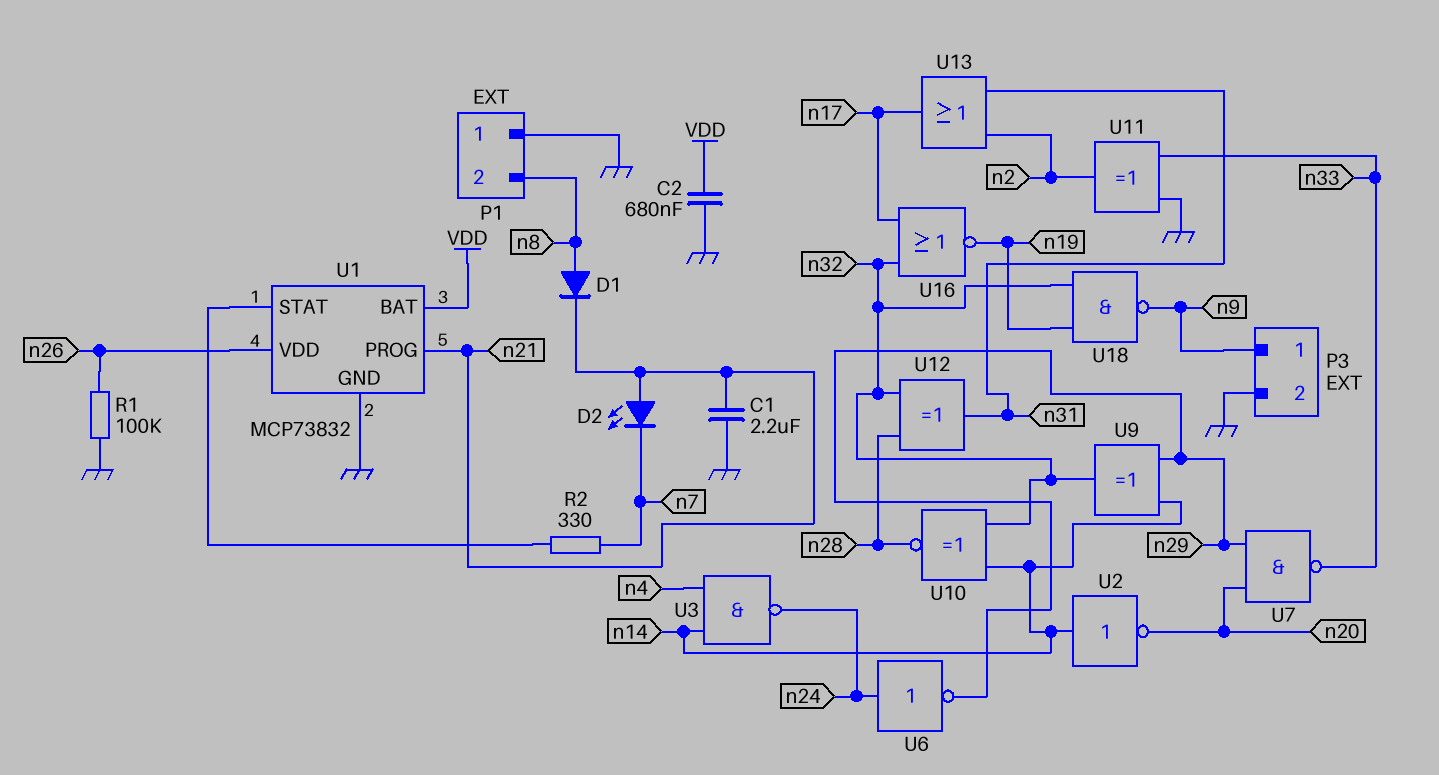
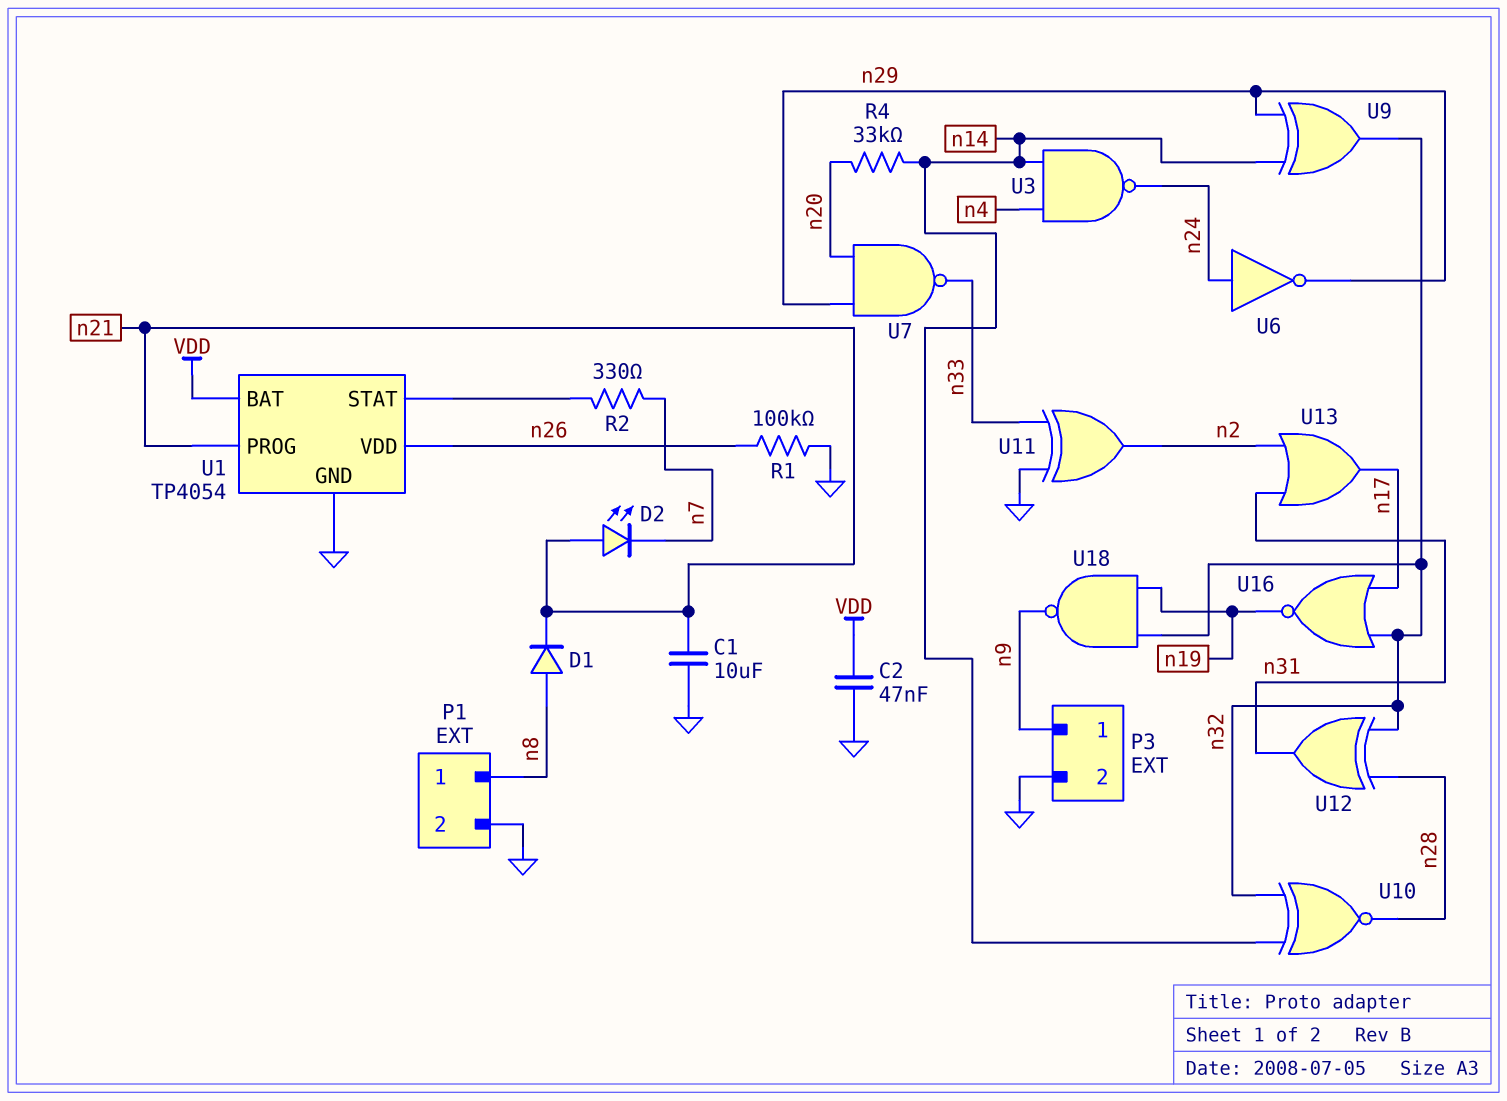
C1: 2.2uF (GND, n21) -> 10uF (GND, n21)
C2: 680nF (GND, VDD) -> 47nF (GND, VDD)
P1 pin 1: GND -> n8
P1 pin 2: n8 -> GND
R4: none -> 33k (n14, n20)
U1: MCP73832 -> TP4054
U2: NOT (in n14, out n20) -> none

